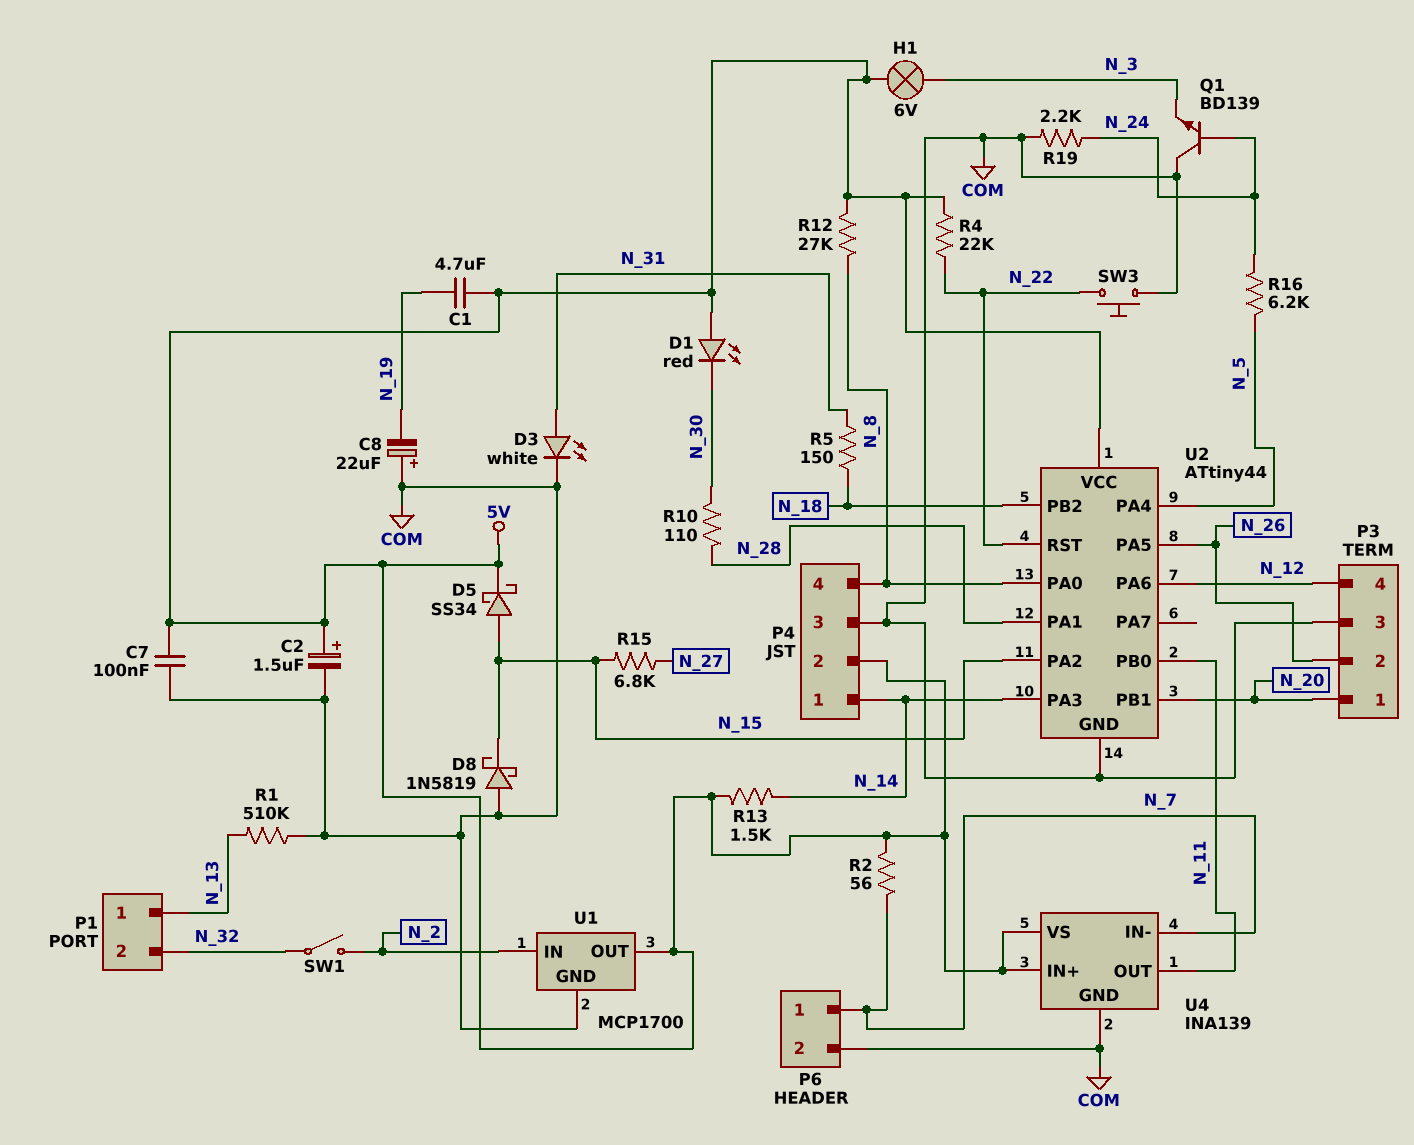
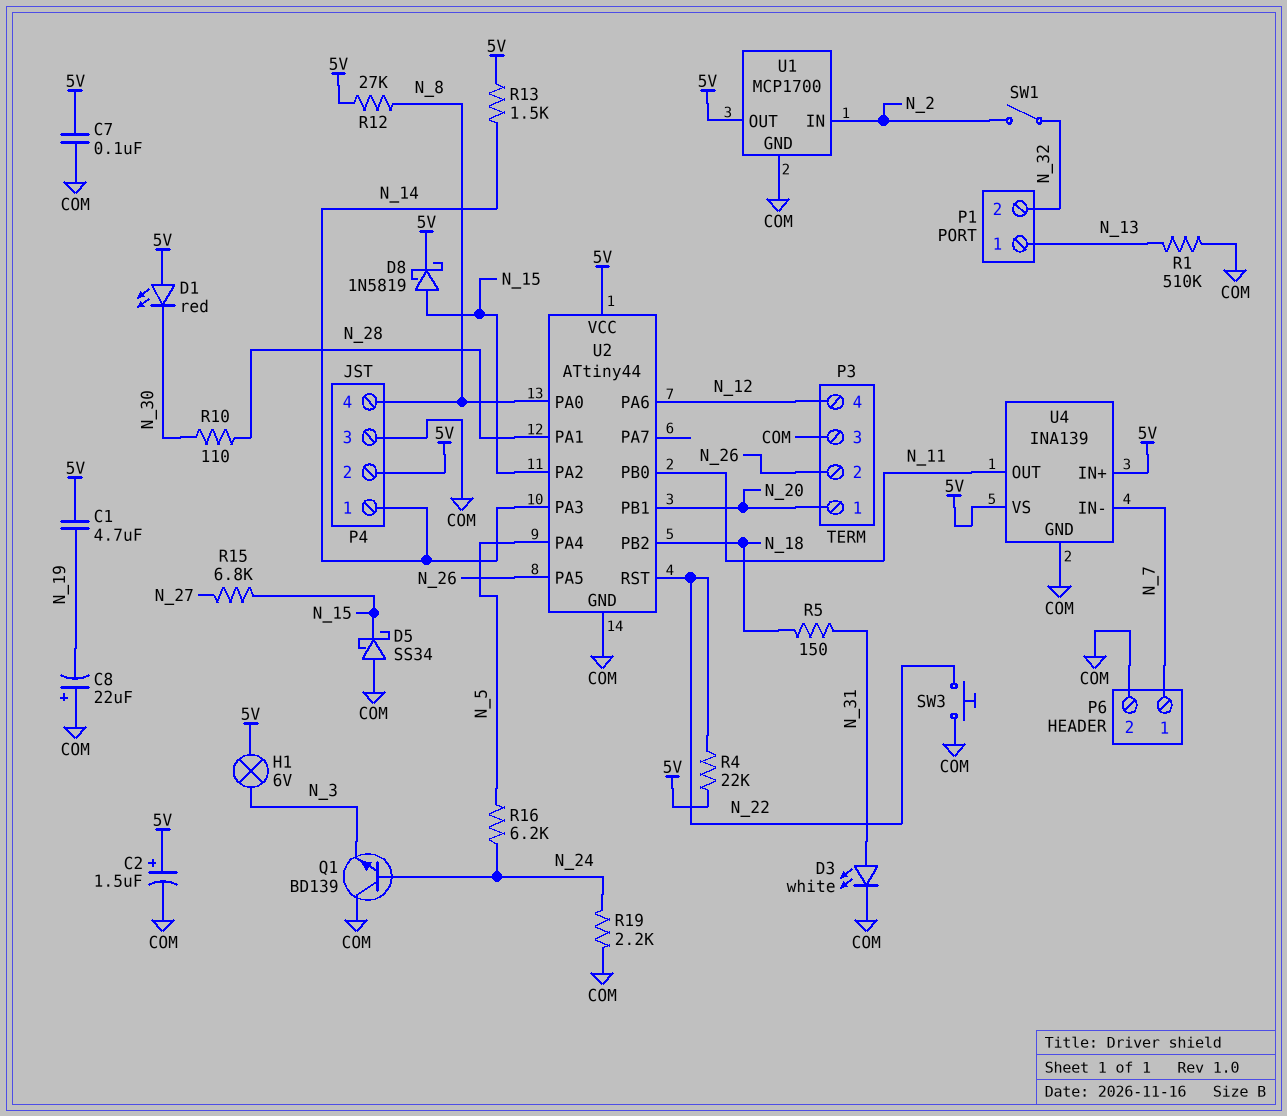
D5: schottky SS34 (A N_15, K 5V) -> schottky SS34 (A COM, K N_15)
D8: schottky 1N5819 (A COM, K N_15) -> schottky 1N5819 (A N_15, K 5V)
R2: 56 (5V, N_7) -> none

